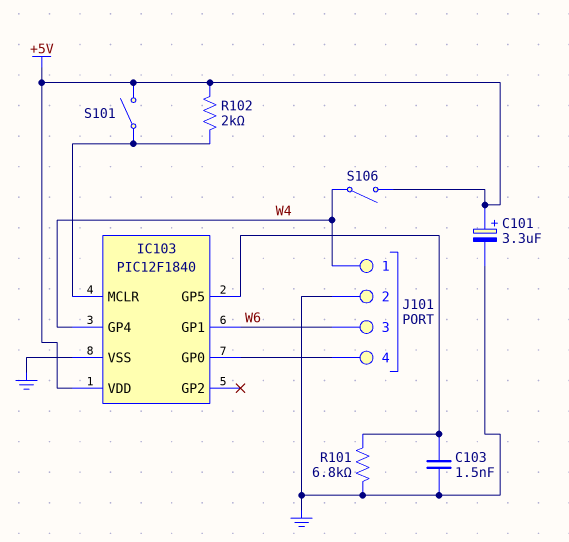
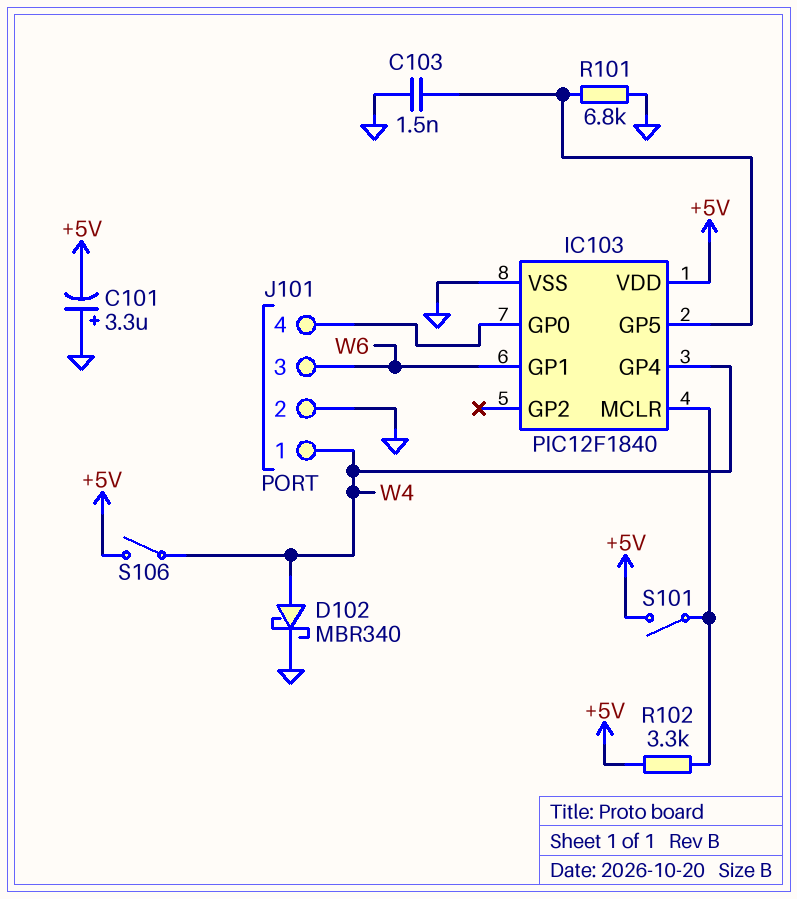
C101: 3.3uF (plus +5V, minus GND) -> 3.3uF (plus GND, minus +5V)
D102: none -> schottky MBR340 (A W4, K GND)
R102: 2k (+5V, IC103/MCLR) -> 3.3k (+5V, IC103/MCLR)

